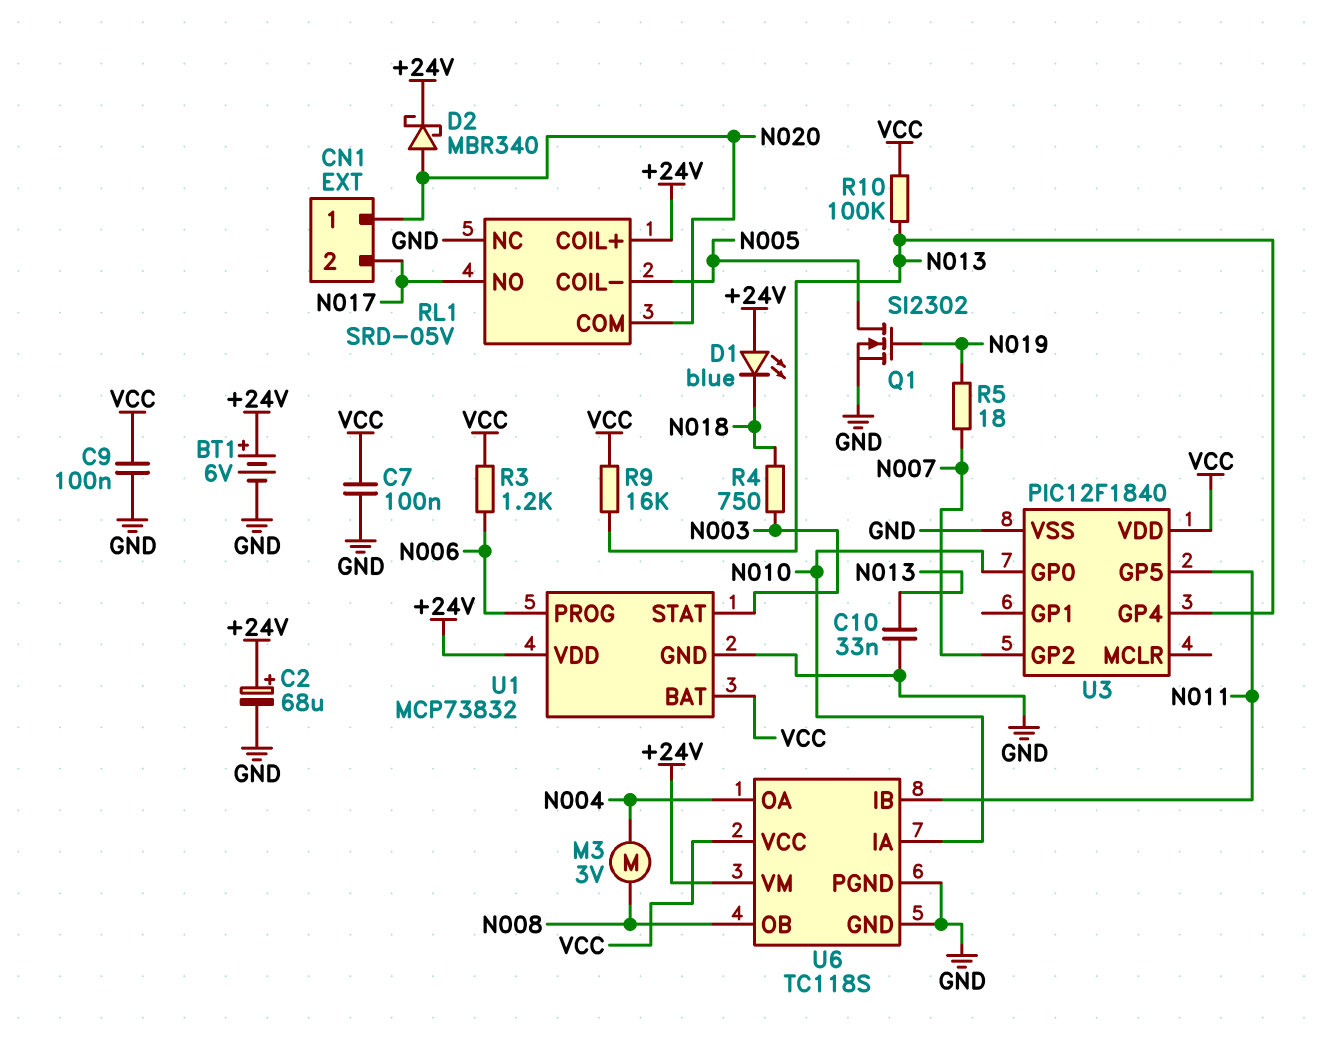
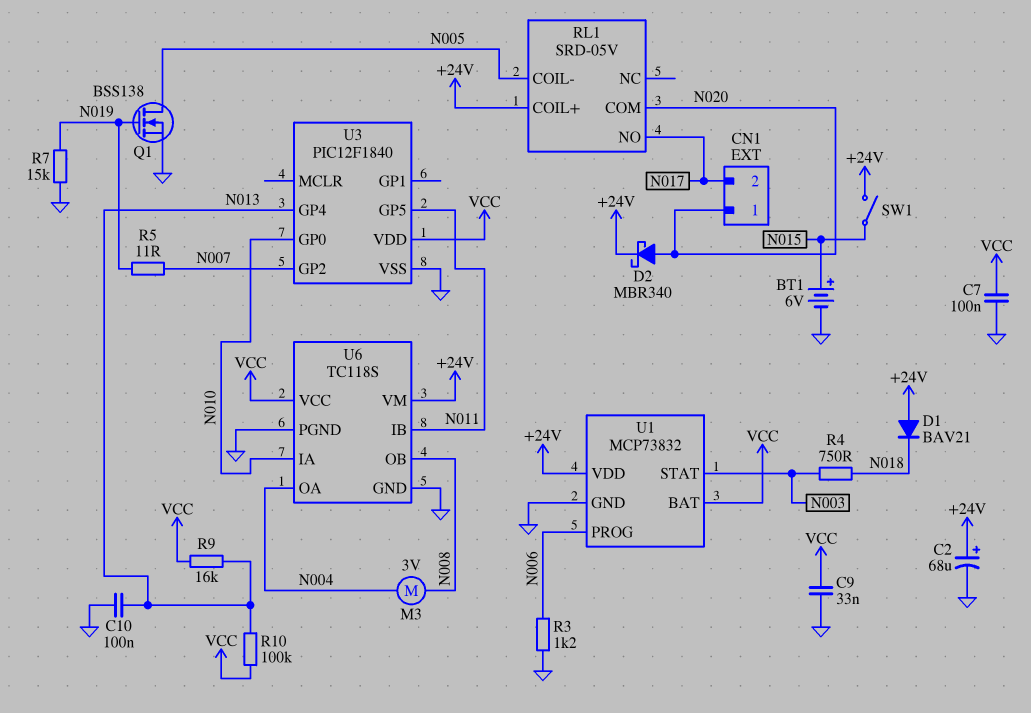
BT1: 6V (plus +24V, minus GND) -> 6V (plus N015, minus GND)
C9: 100nF (GND, VCC) -> 33nF (GND, VCC)
C10: 33nF (GND, N013) -> 100nF (GND, N013)
D1: LED blue (A +24V, K N018) -> diode BAV21 (A +24V, K N018)
Q1: NMOS SI2302 (G N019, D N005, S GND) -> NMOS BSS138 (G N019, D N005, S GND)
R3: 1.2k (N006, VCC) -> 1.2k (GND, N006)
R5: 18 (N007, N019) -> 11 (N007, N019)
R7: none -> 15k (GND, N019)
RL1 pin NC: GND -> none
SW1: none -> switch (+24V, N015)

